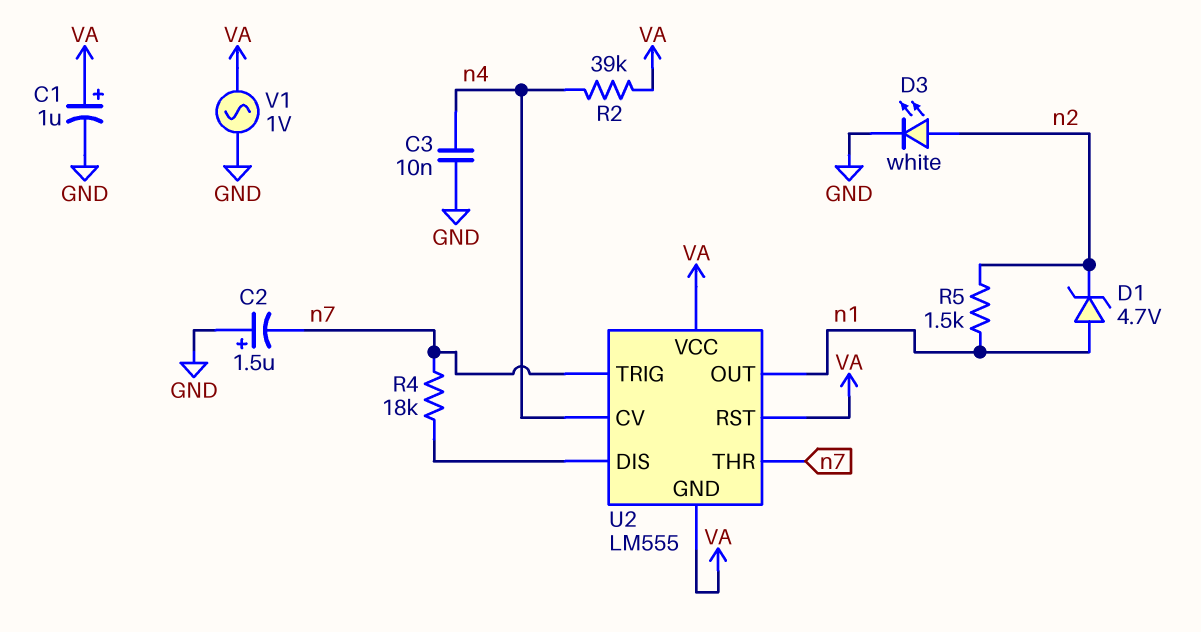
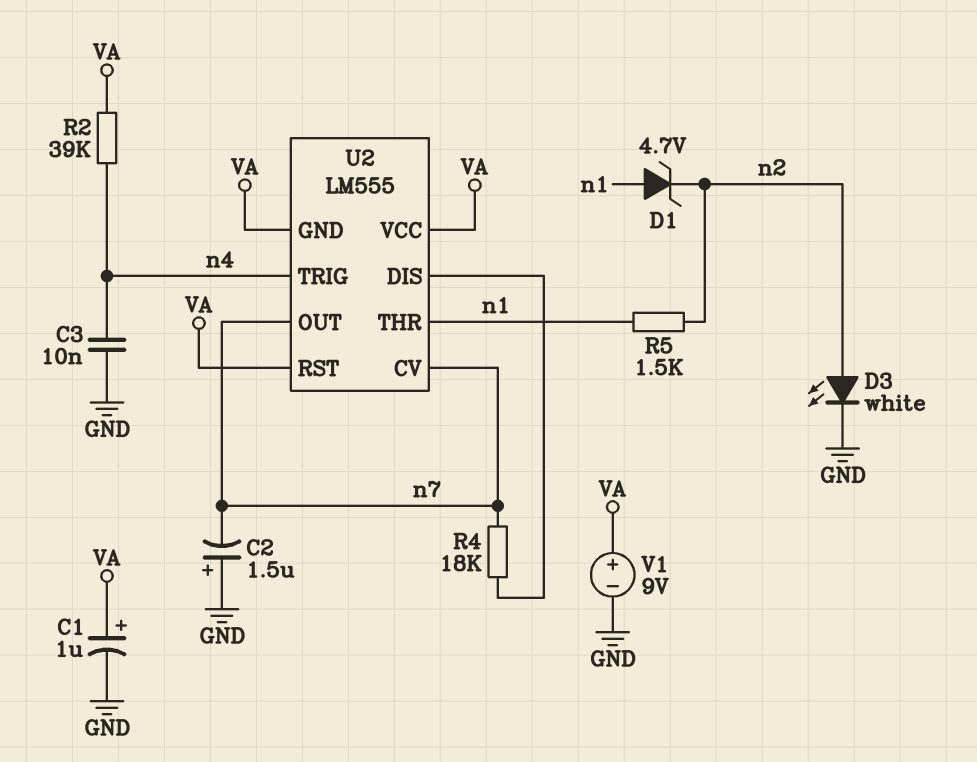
U2 pin CV: n4 -> n7
U2 pin OUT: n1 -> n7
U2 pin THR: n7 -> n1
U2 pin TRIG: n7 -> n4
V1: AC 1V (GND, VA) -> 9V (plus VA, minus GND)

